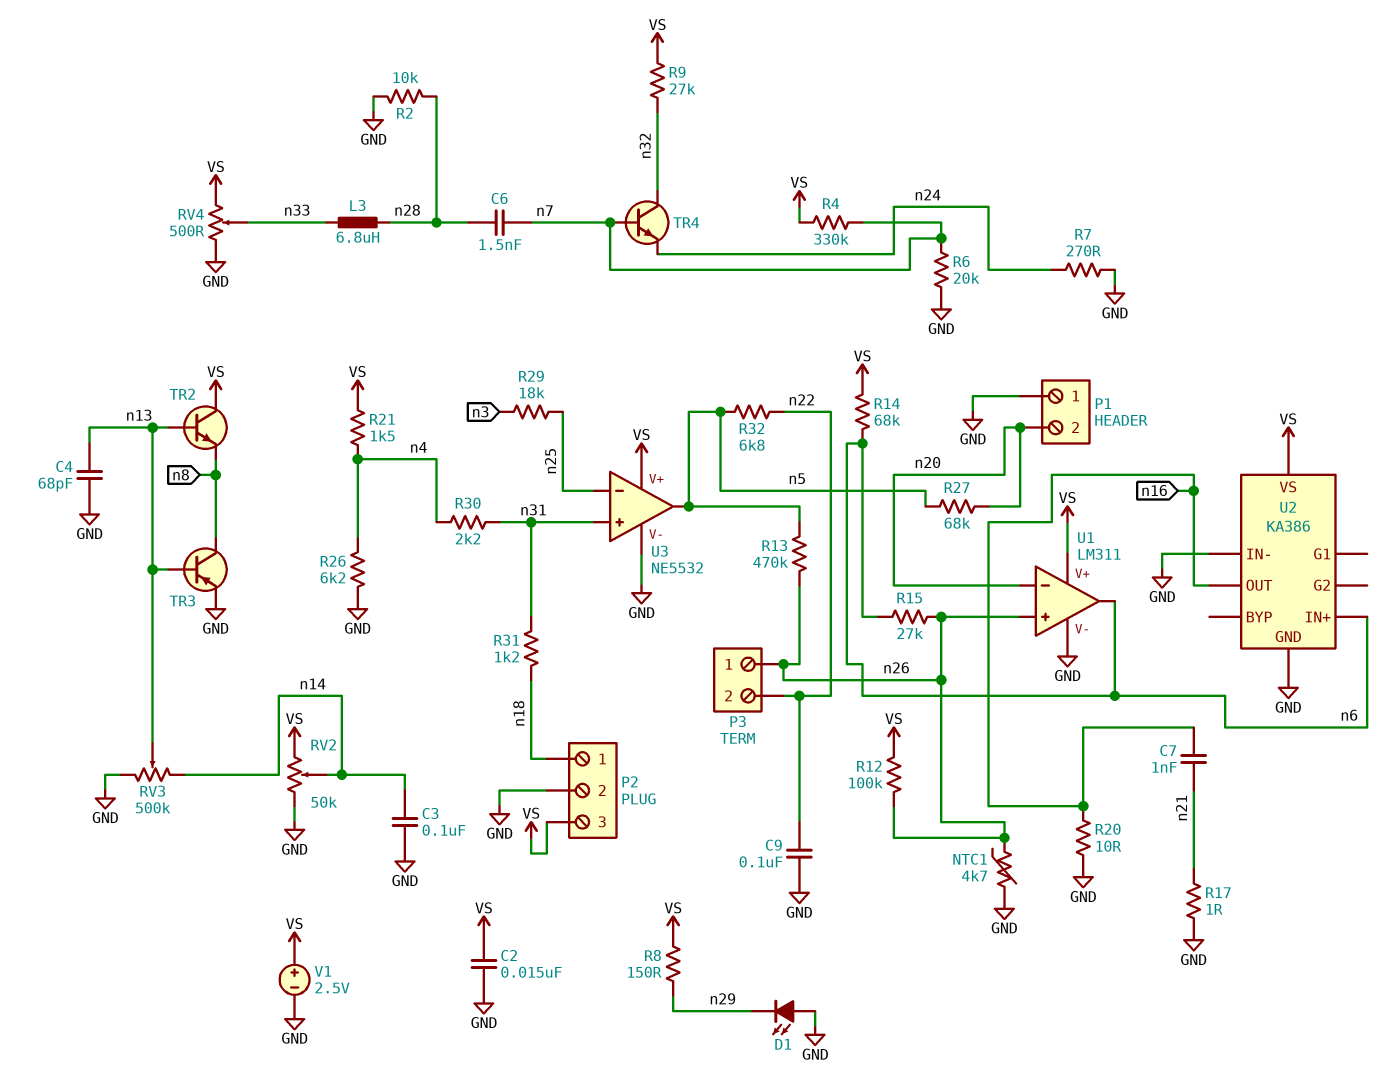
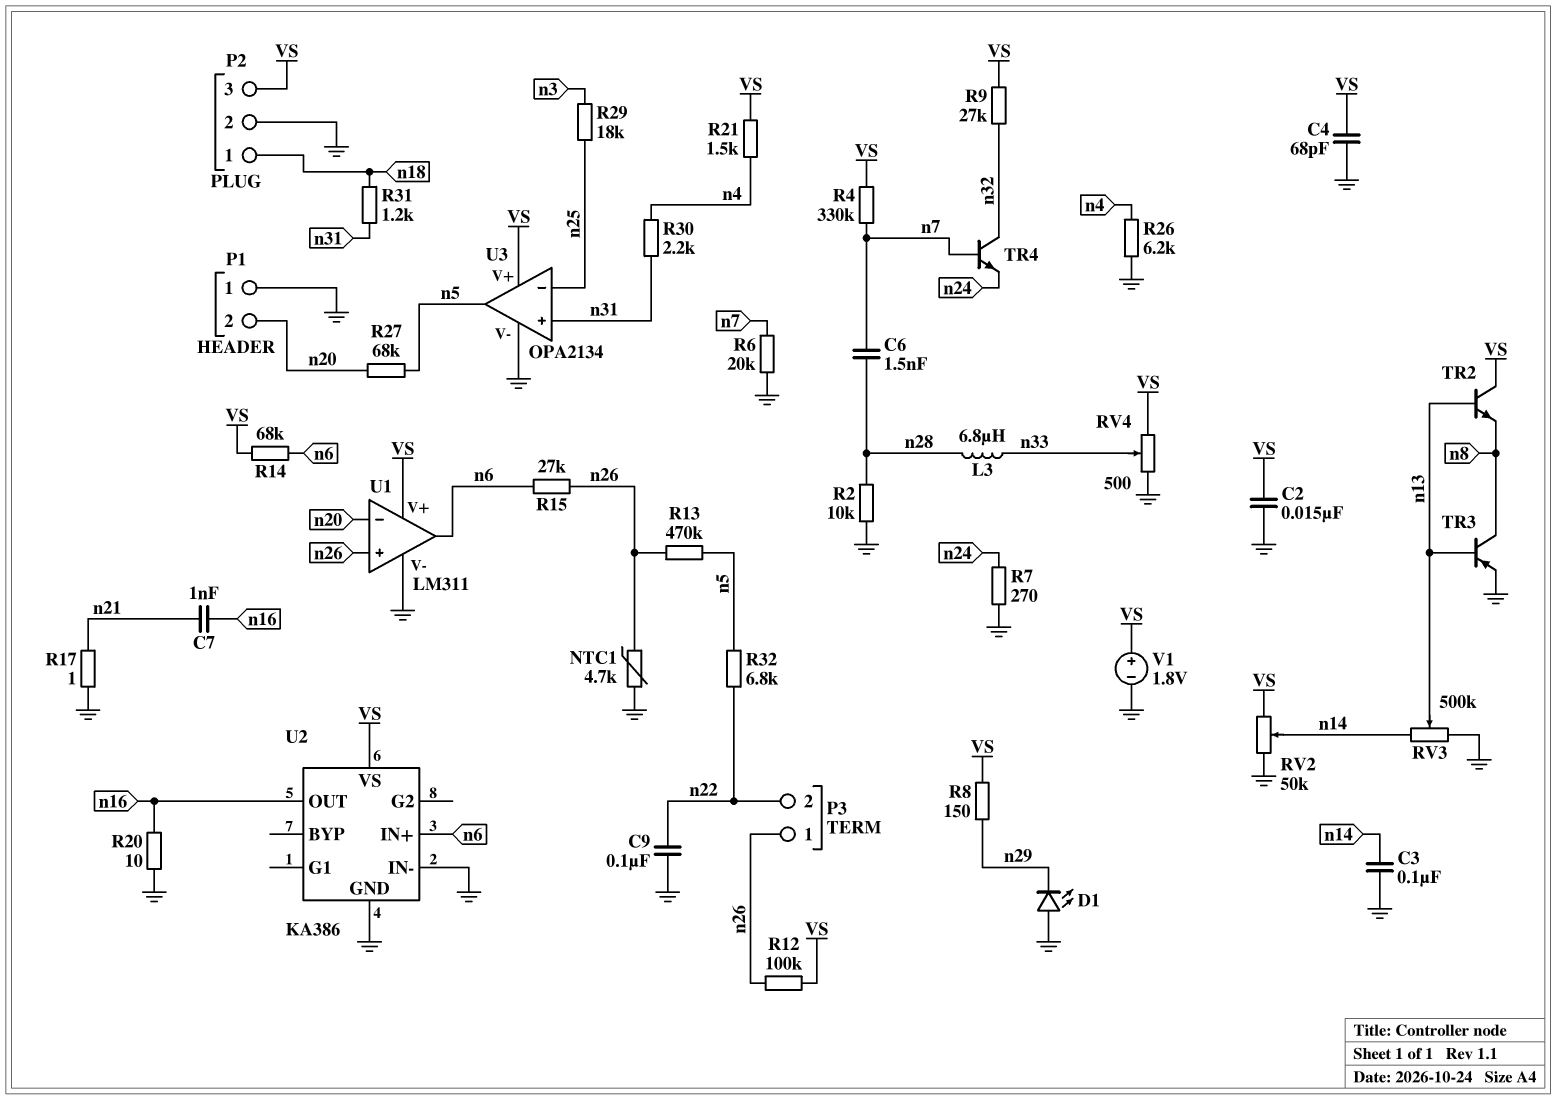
C4: 68pF (GND, n13) -> 68pF (GND, VS)
U3: NE5532 -> OPA2134
V1: 2.5V (plus VS, minus GND) -> 1.8V (plus VS, minus GND)

